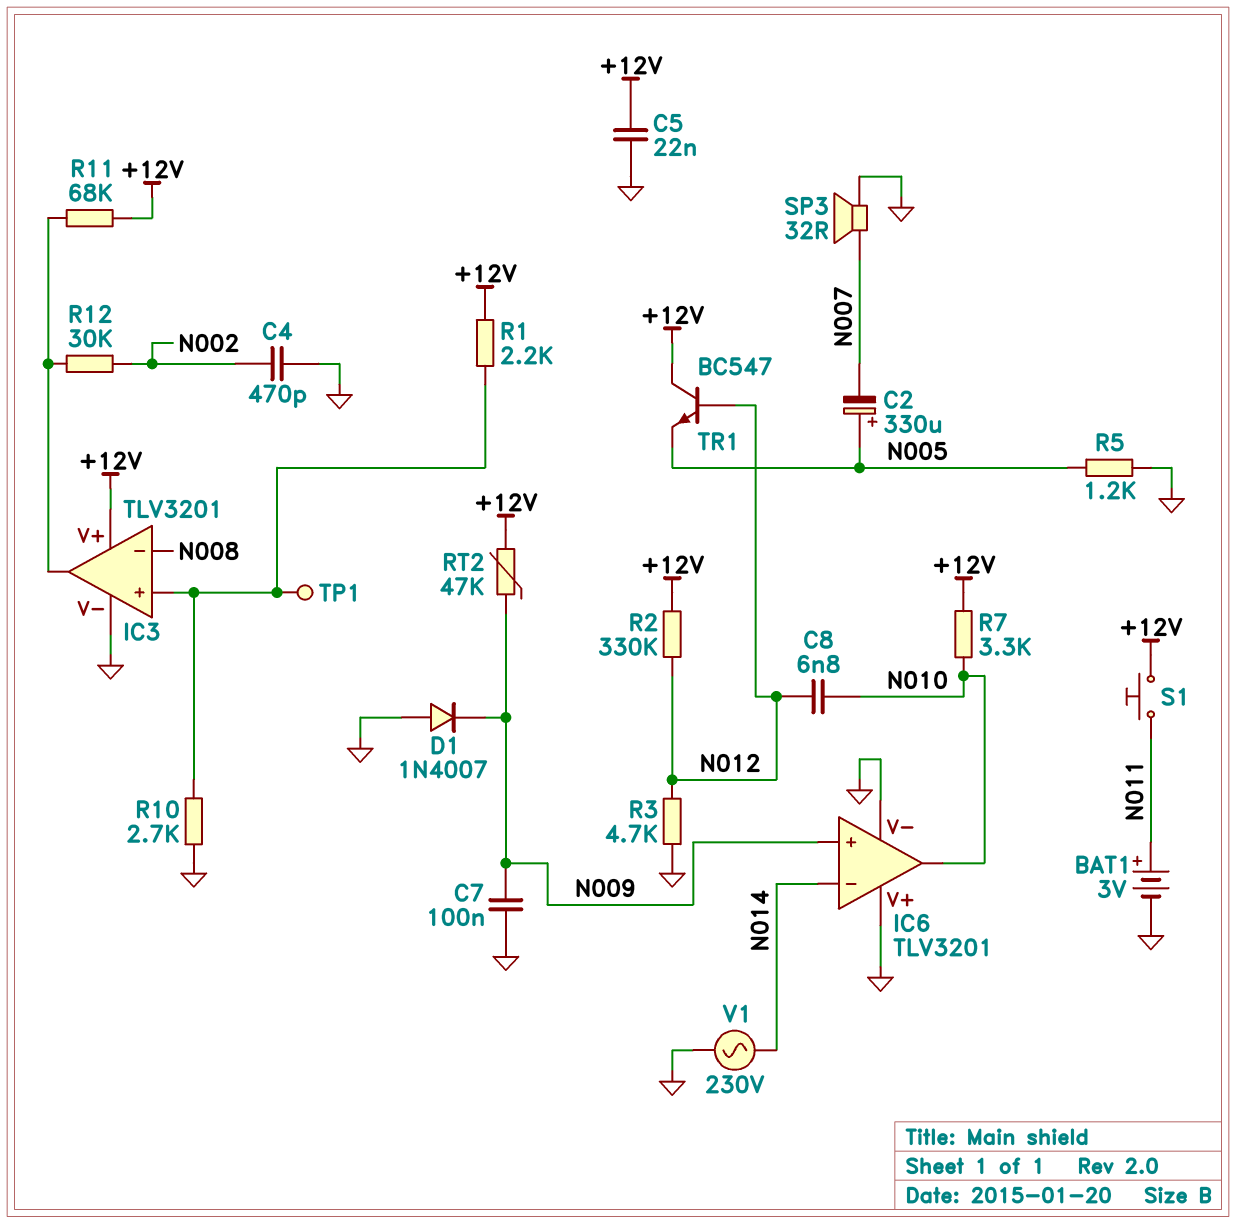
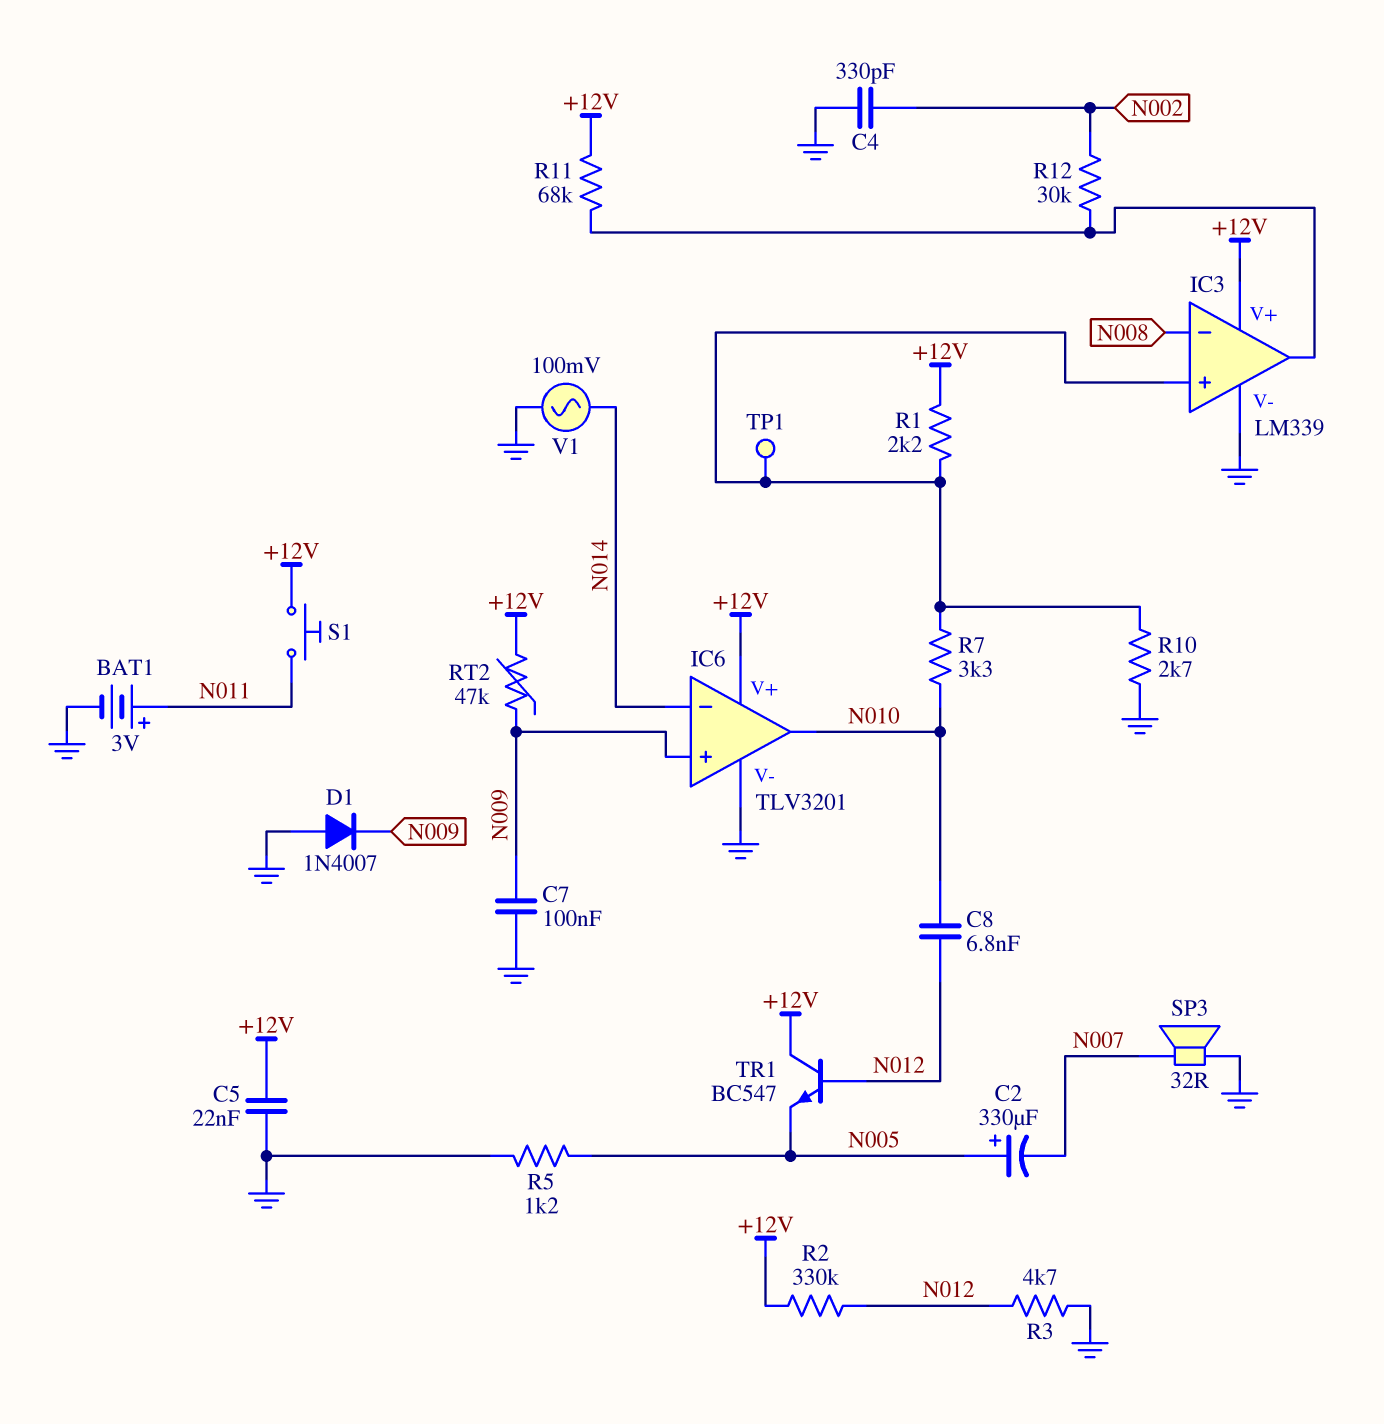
C4: 470pF (GND, N002) -> 330pF (GND, N002)
IC3: TLV3201 -> LM339
IC6 pin V+: GND -> +12V
R7: 3.3k (+12V, N010) -> 3.3k (IC3/in+, N010)
V1: AC 230V (GND, N014) -> AC 100mV (GND, N014)

